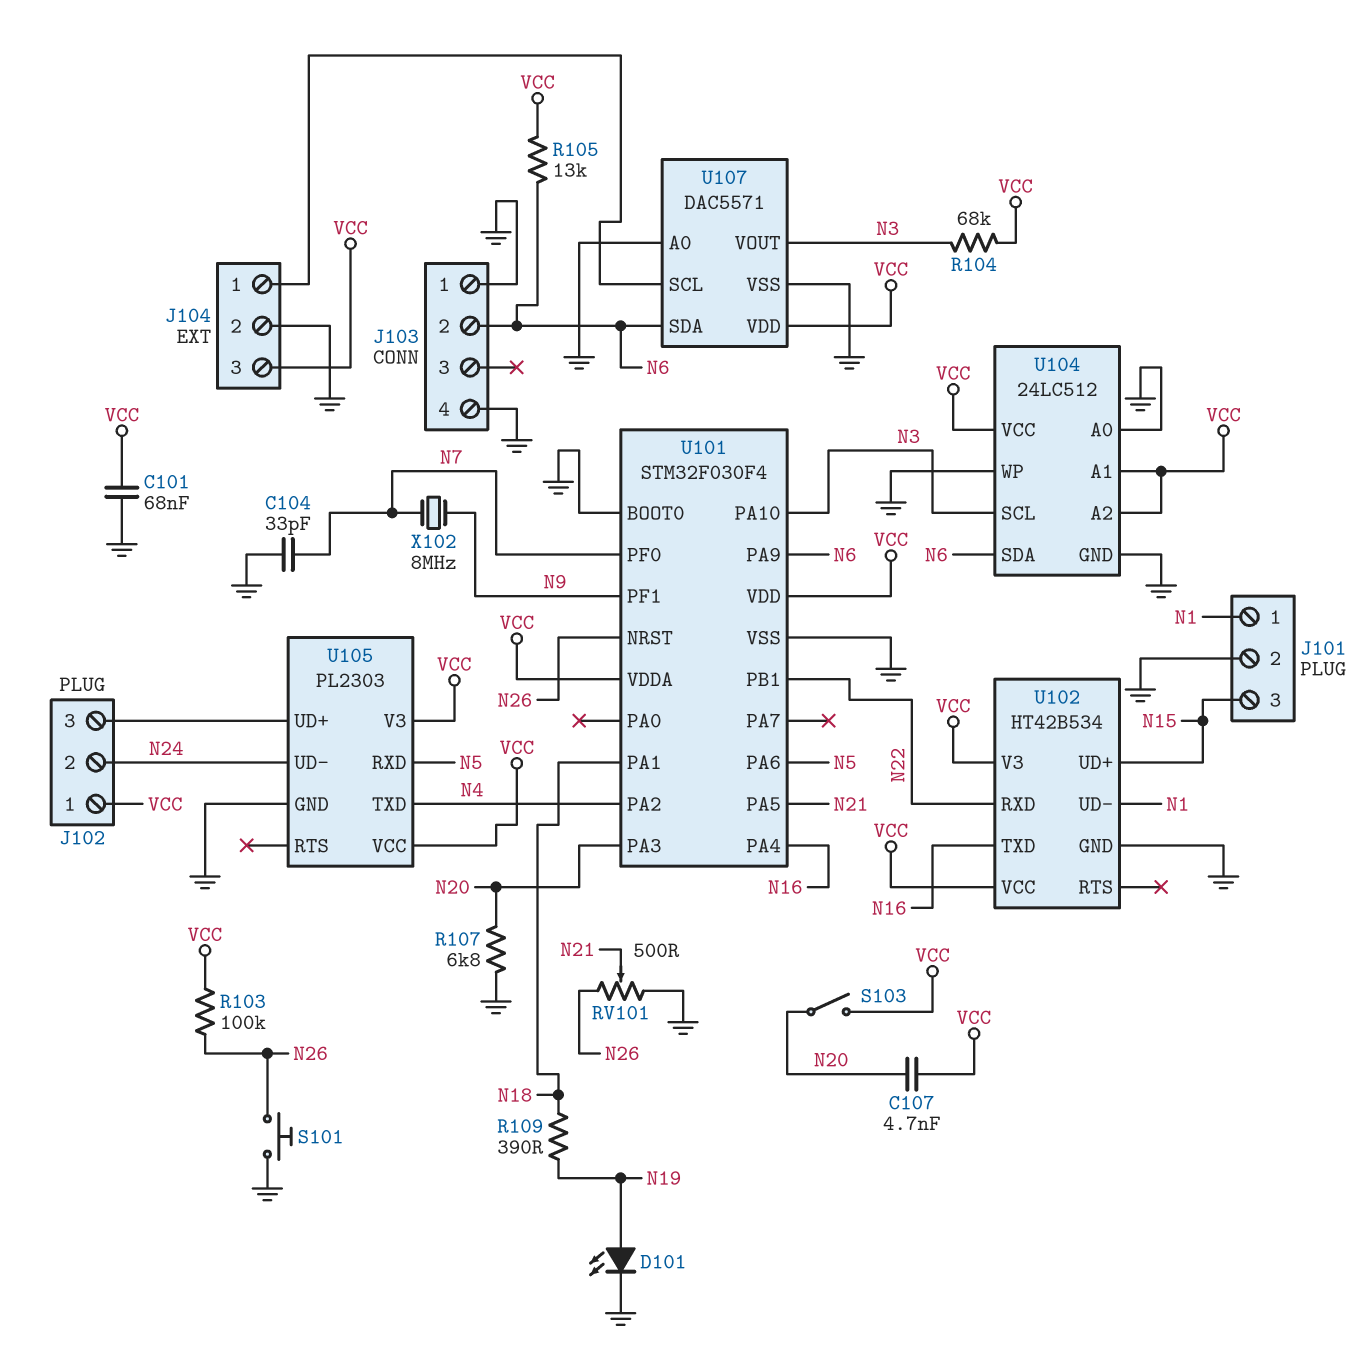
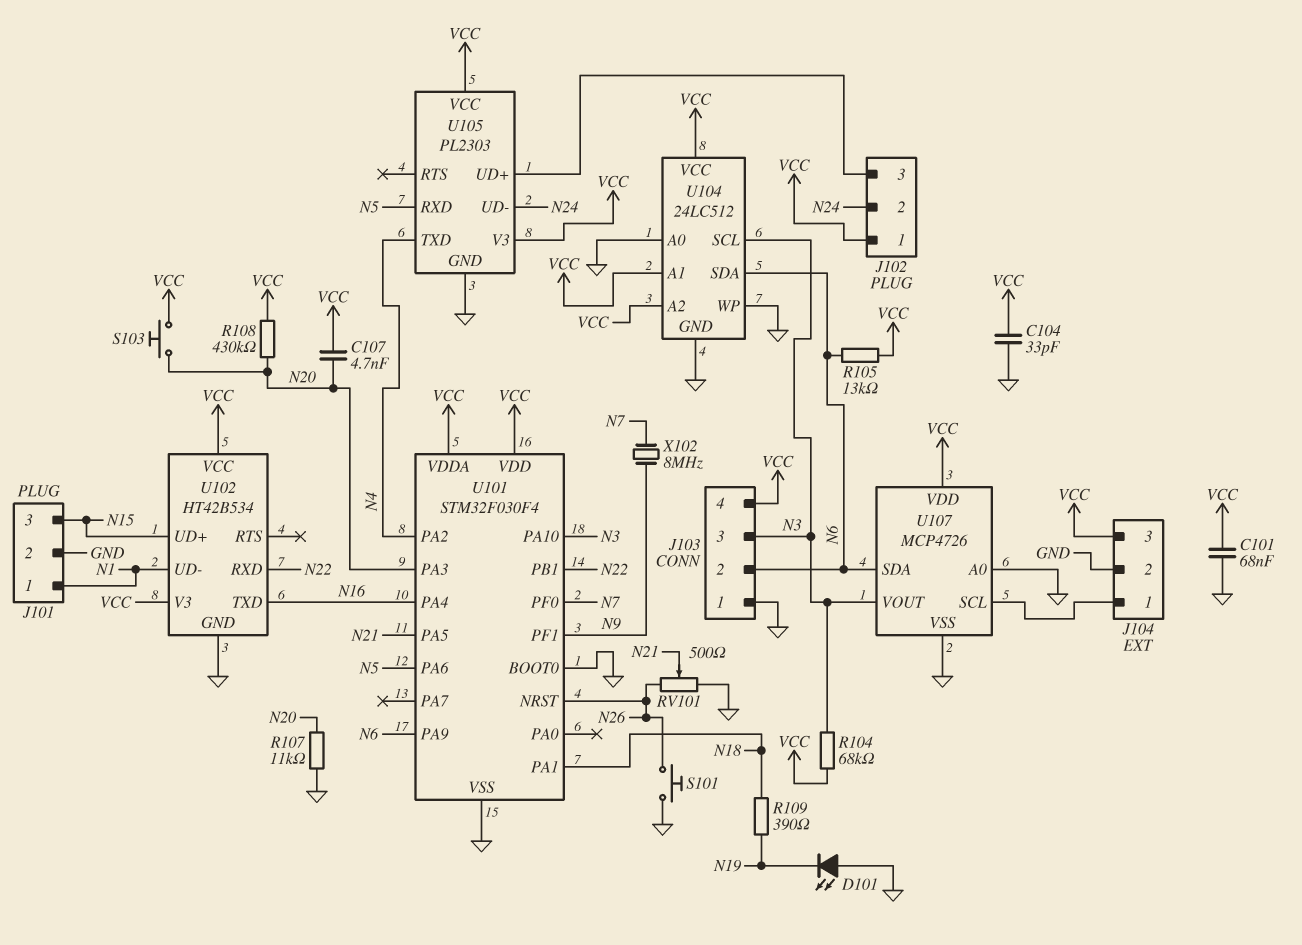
C104: 33pF (GND, N7) -> 33pF (GND, VCC)
D101: LED (A N19, K GND) -> LED (A GND, K N19)
J103 pin 3: none -> N3
J103 pin 4: GND -> VCC
R103: 100k (N26, VCC) -> none
R107: 6.8k (GND, N20) -> 11k (GND, N20)
R108: none -> 430k (N20, VCC)
S103: switch (N20, VCC) -> button (N20, VCC)
U107: DAC5571 -> MCP4726

